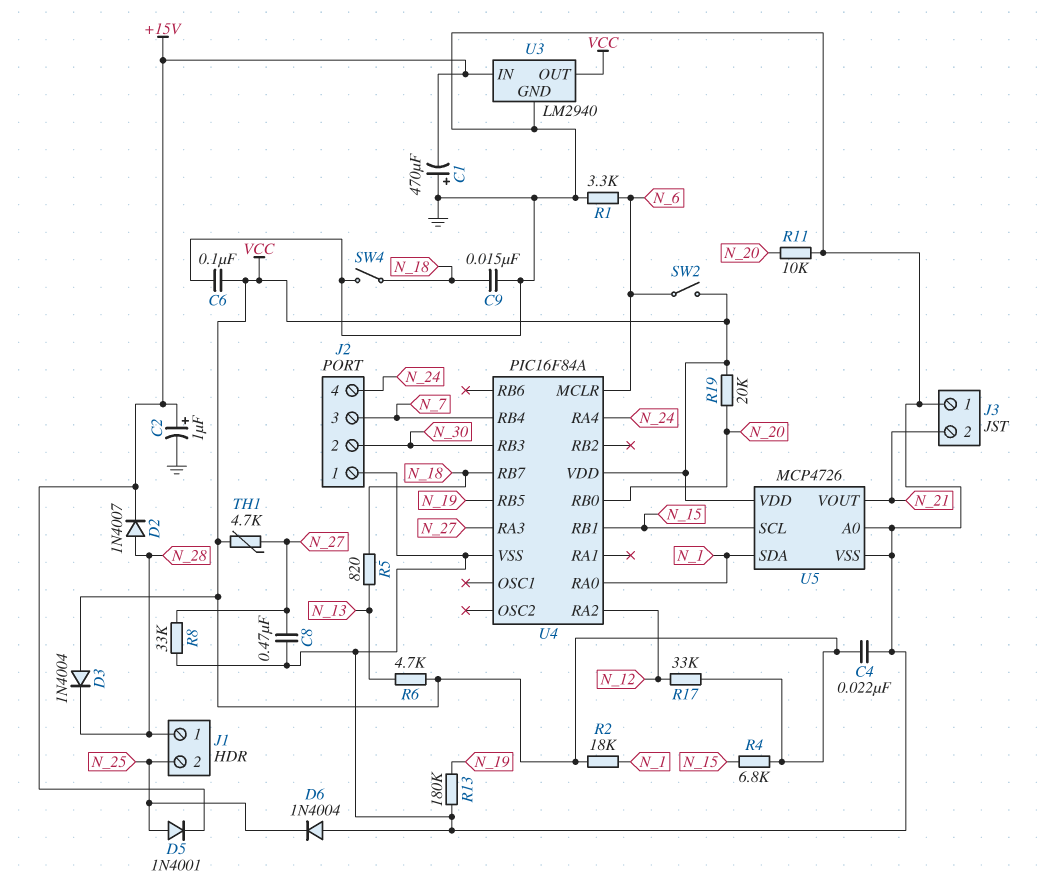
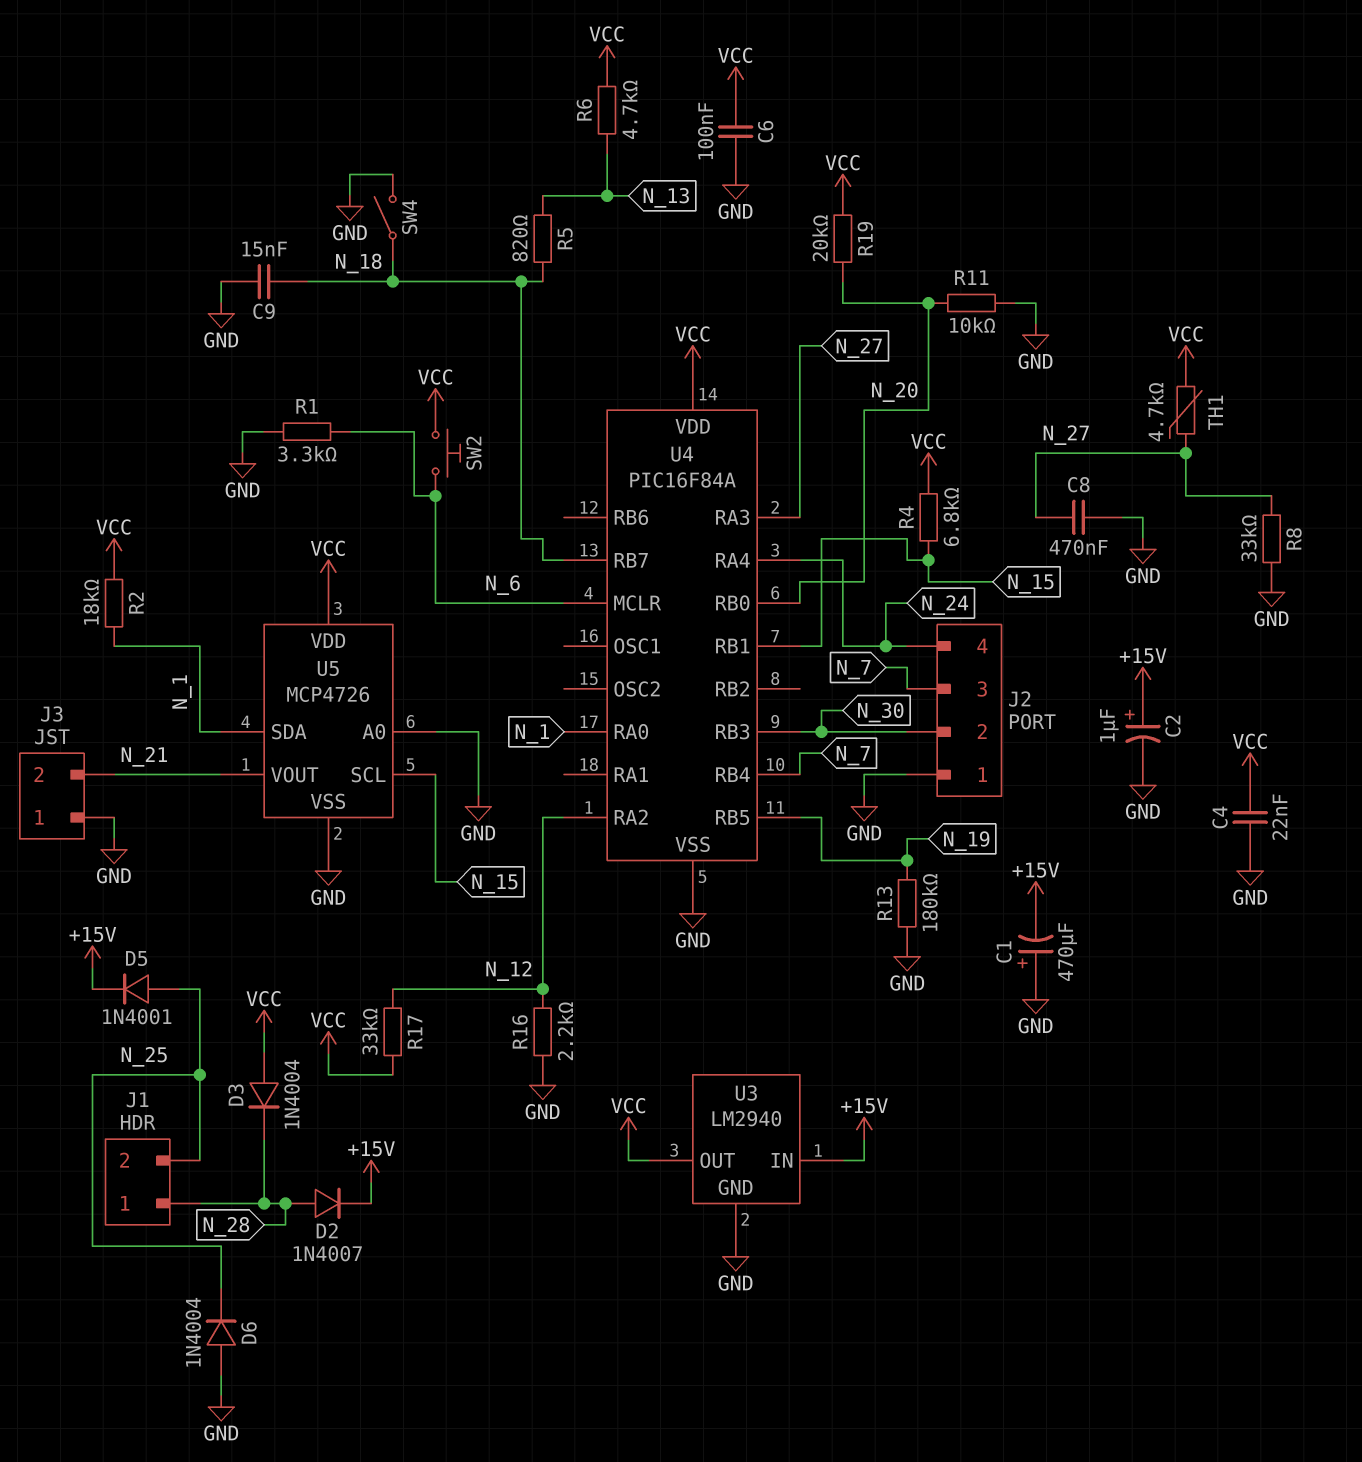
R16: none -> 2.2k (GND, N_12)
SW2: switch (N_6, VCC) -> button (N_6, VCC)

